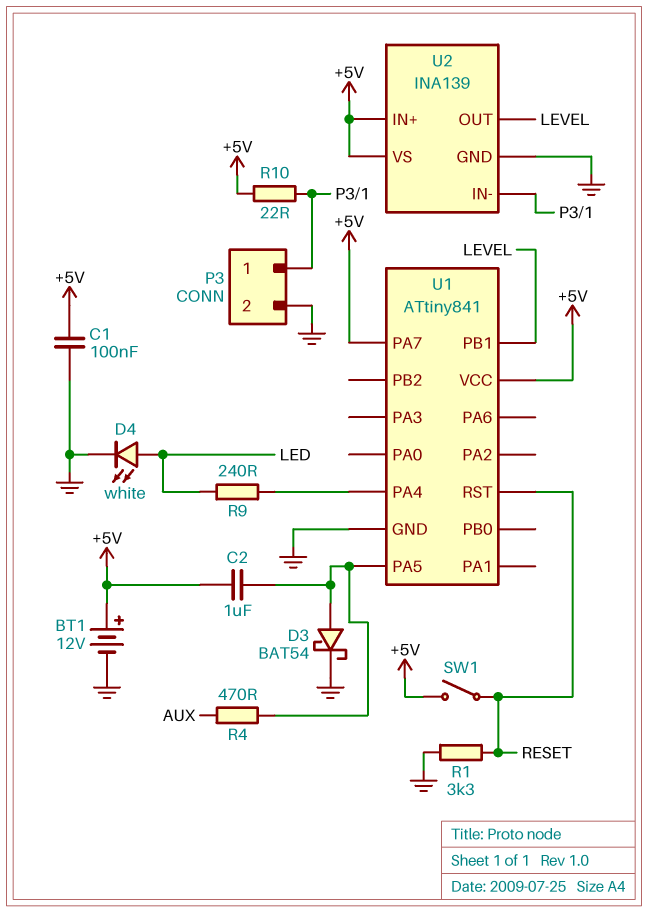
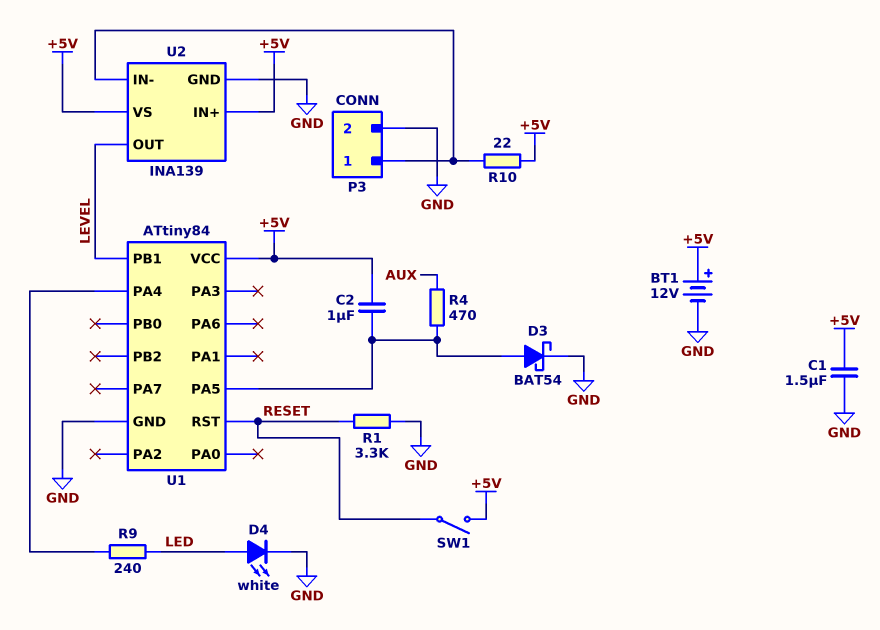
C1: 100nF (+5V, GND) -> 1.5uF (+5V, GND)
U1: ATtiny841 -> ATtiny84
U1 pin PA7: +5V -> none

